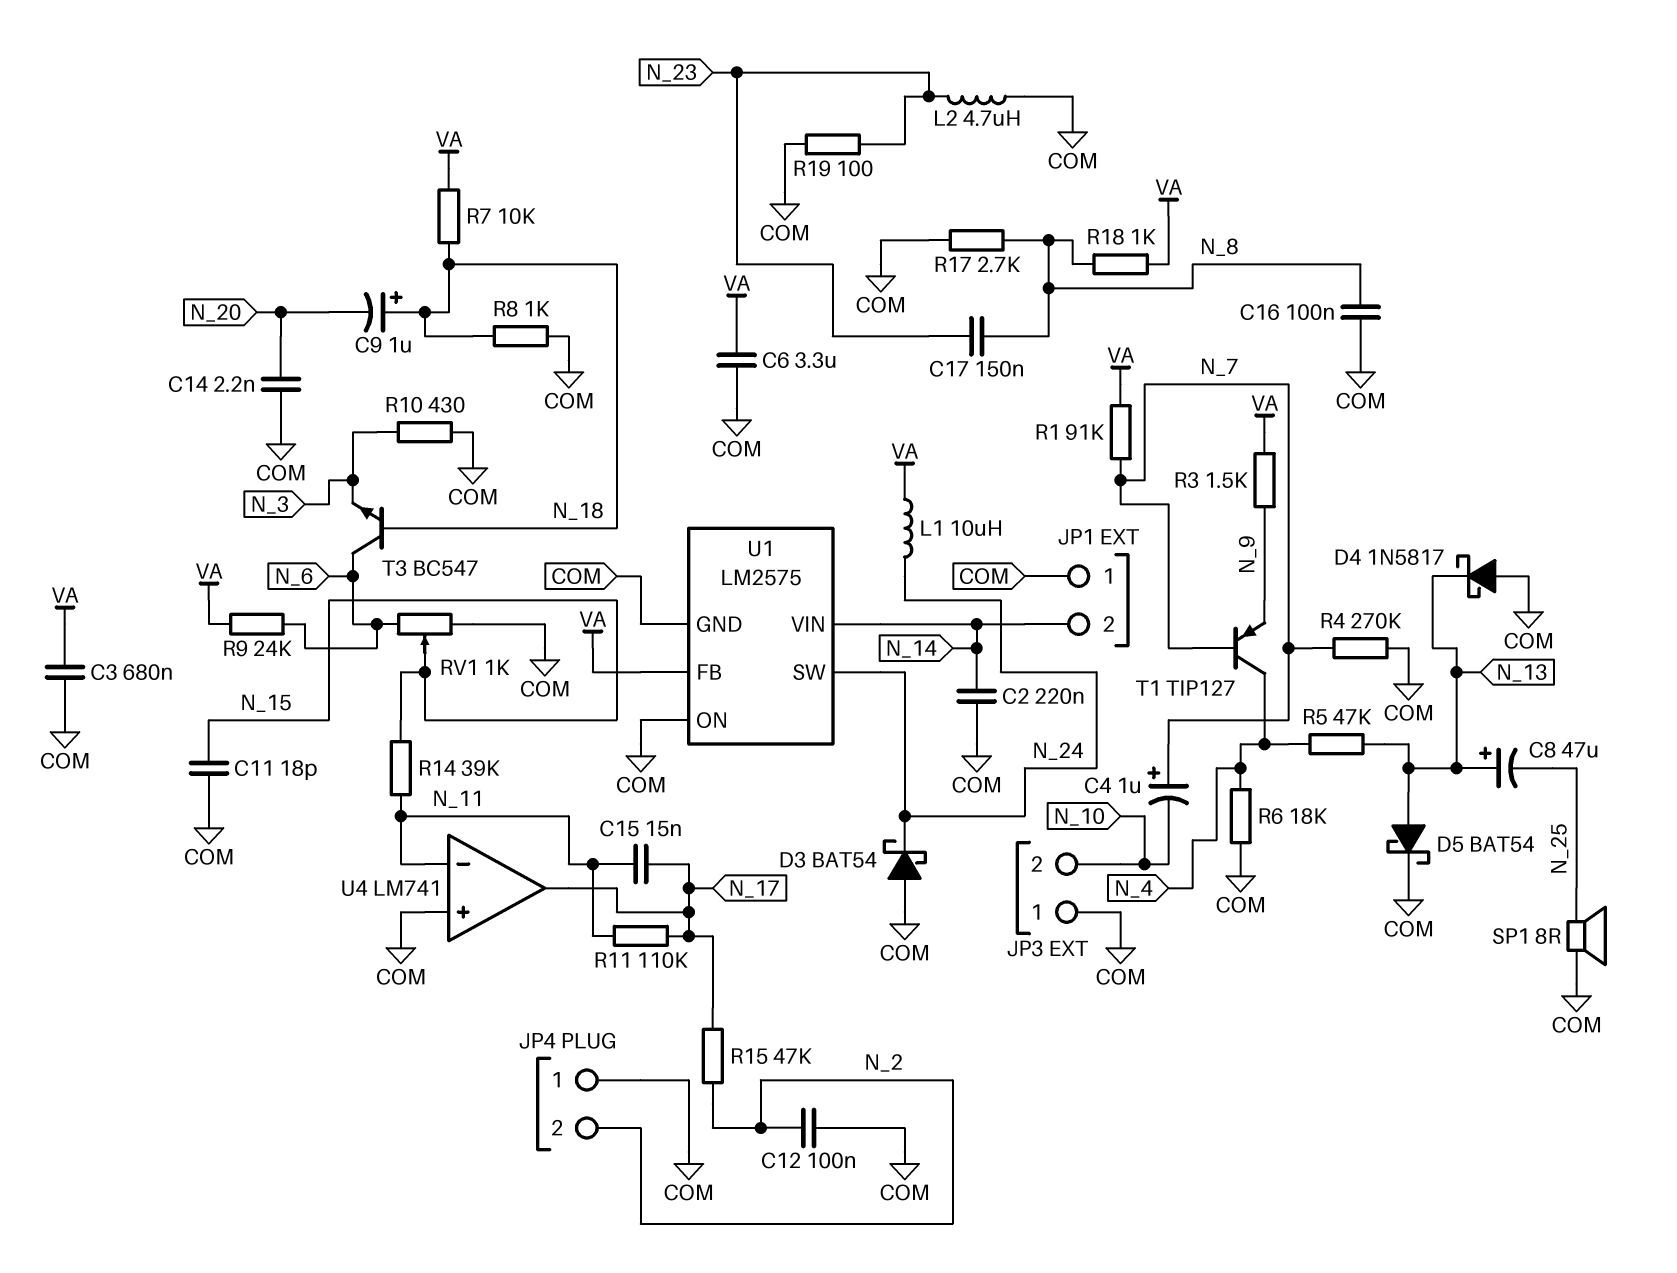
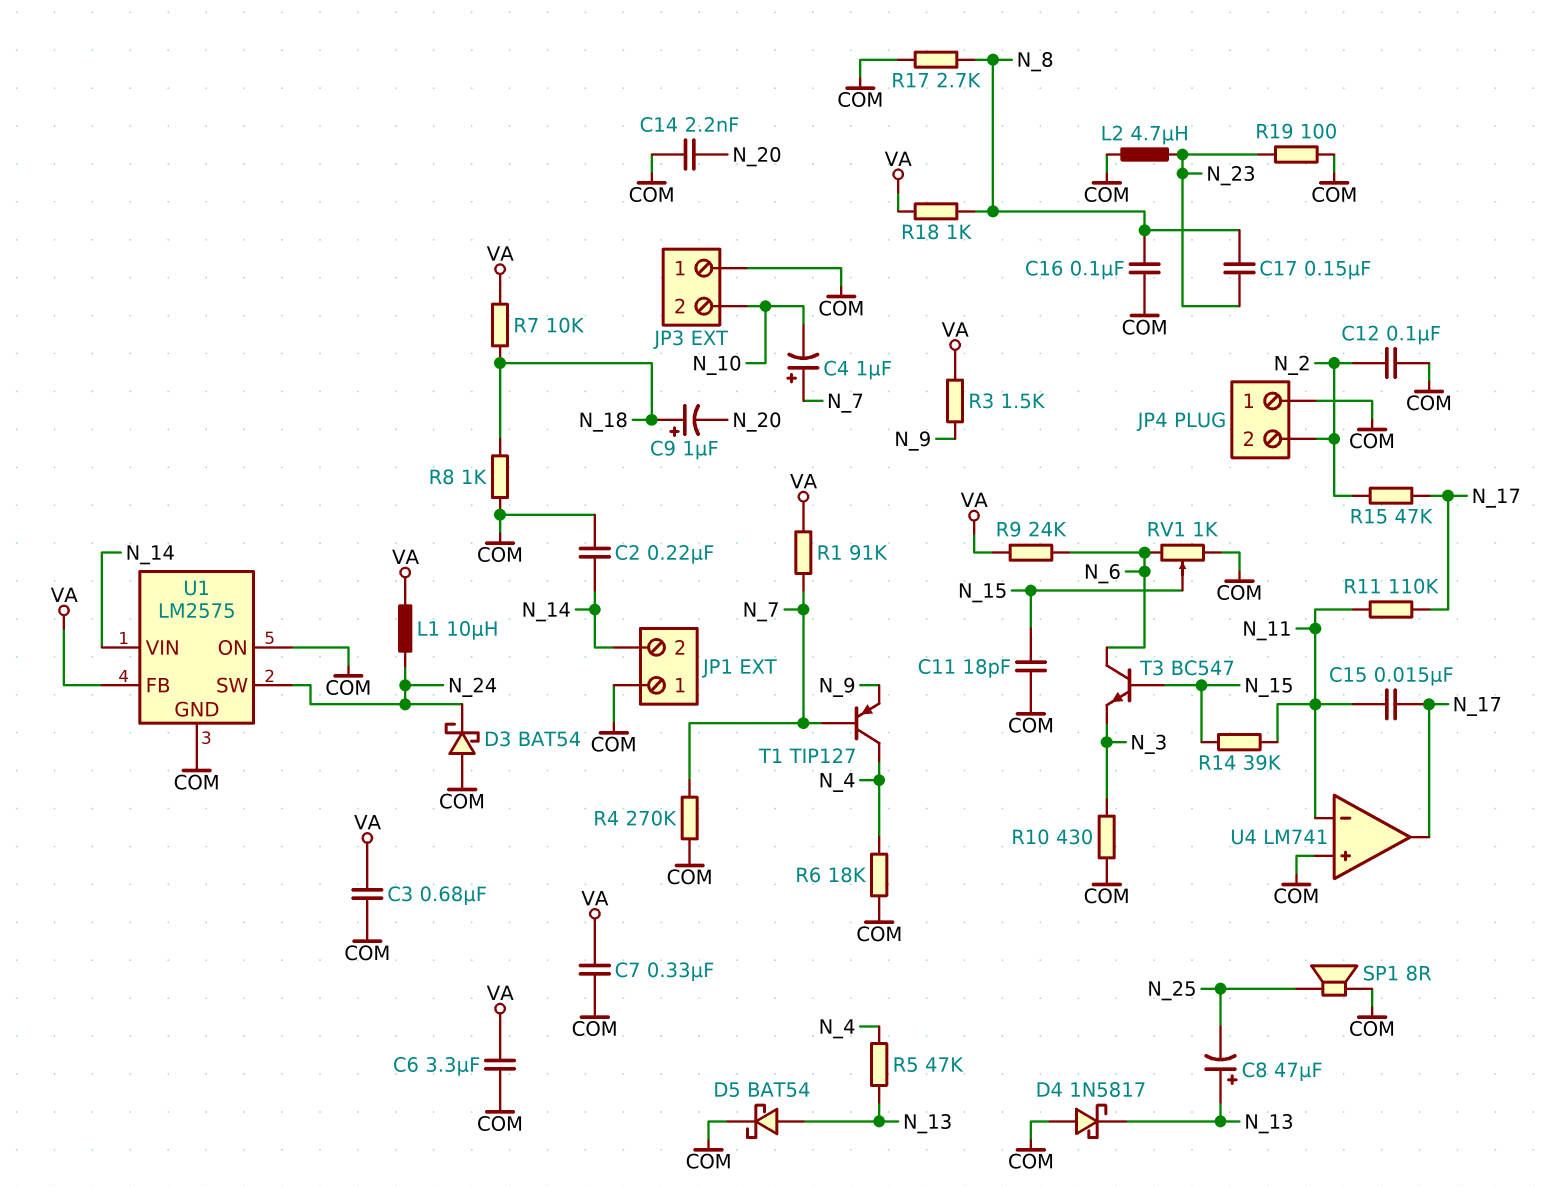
C7: none -> 330nF (COM, VA)
T3: NPN BC547 (B N_18, C N_6, E N_3) -> NPN BC547 (B N_15, C N_6, E N_3)

